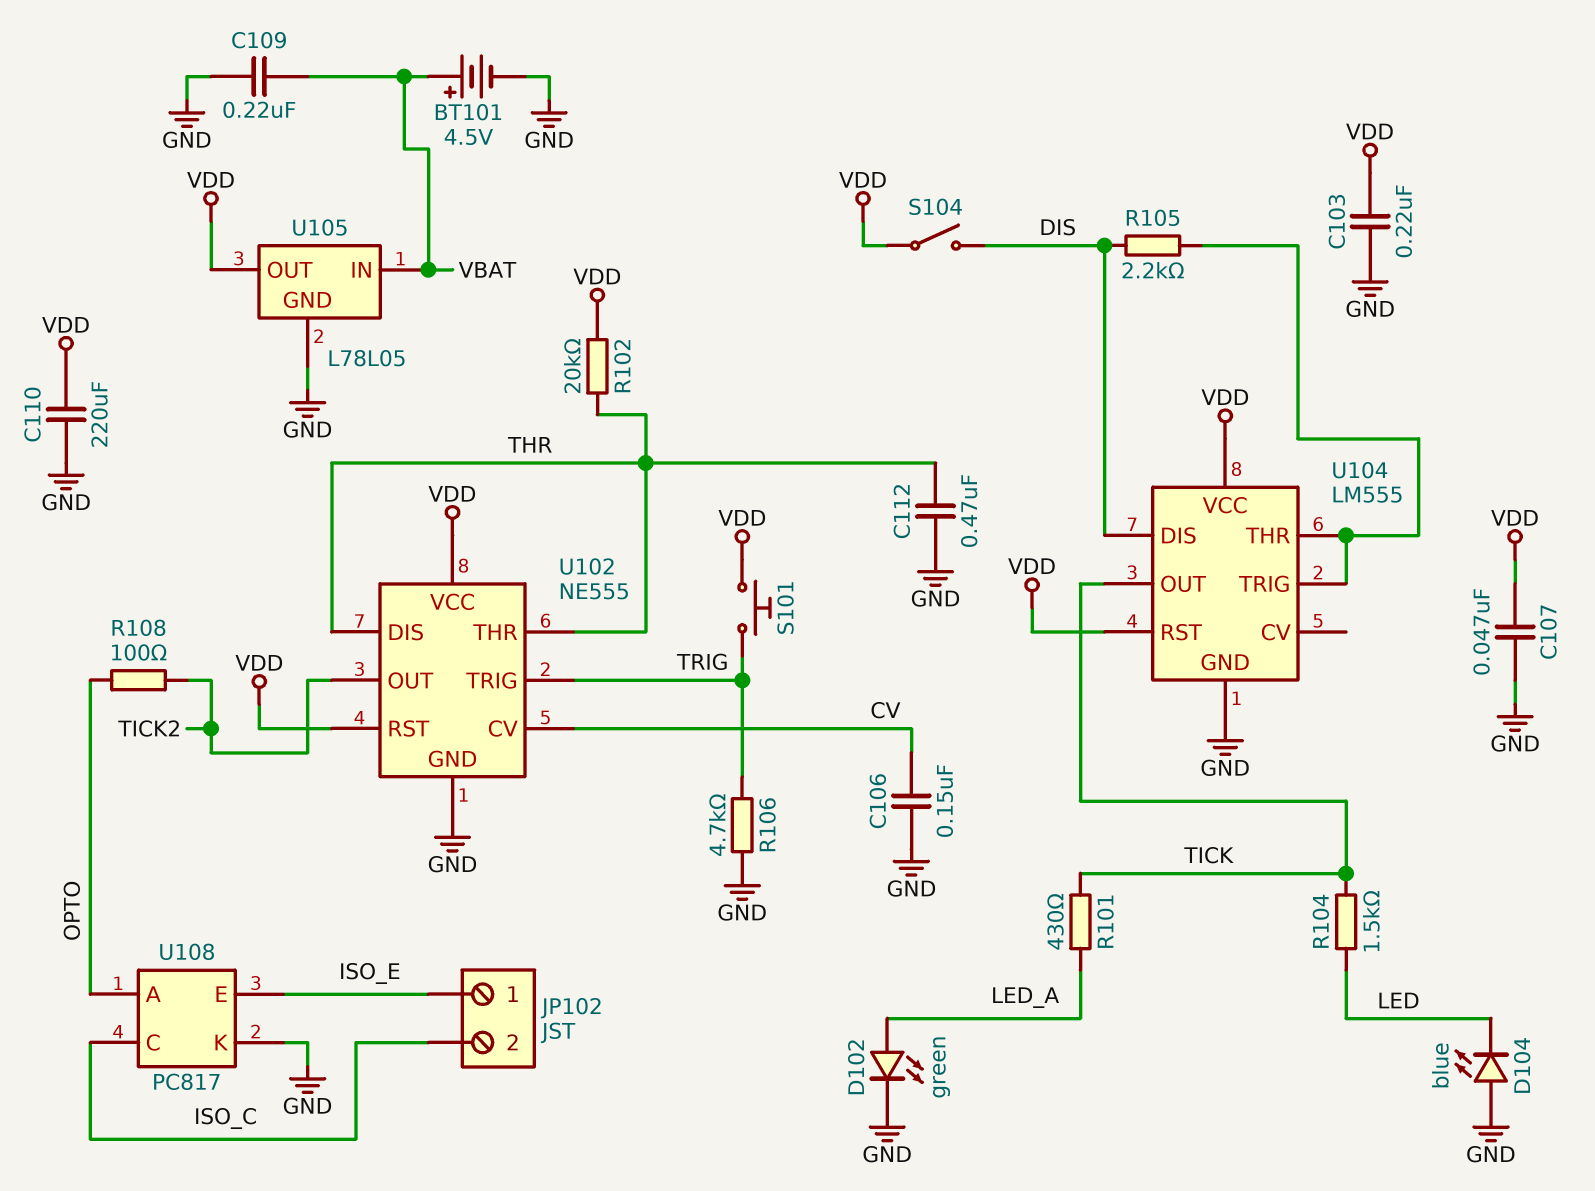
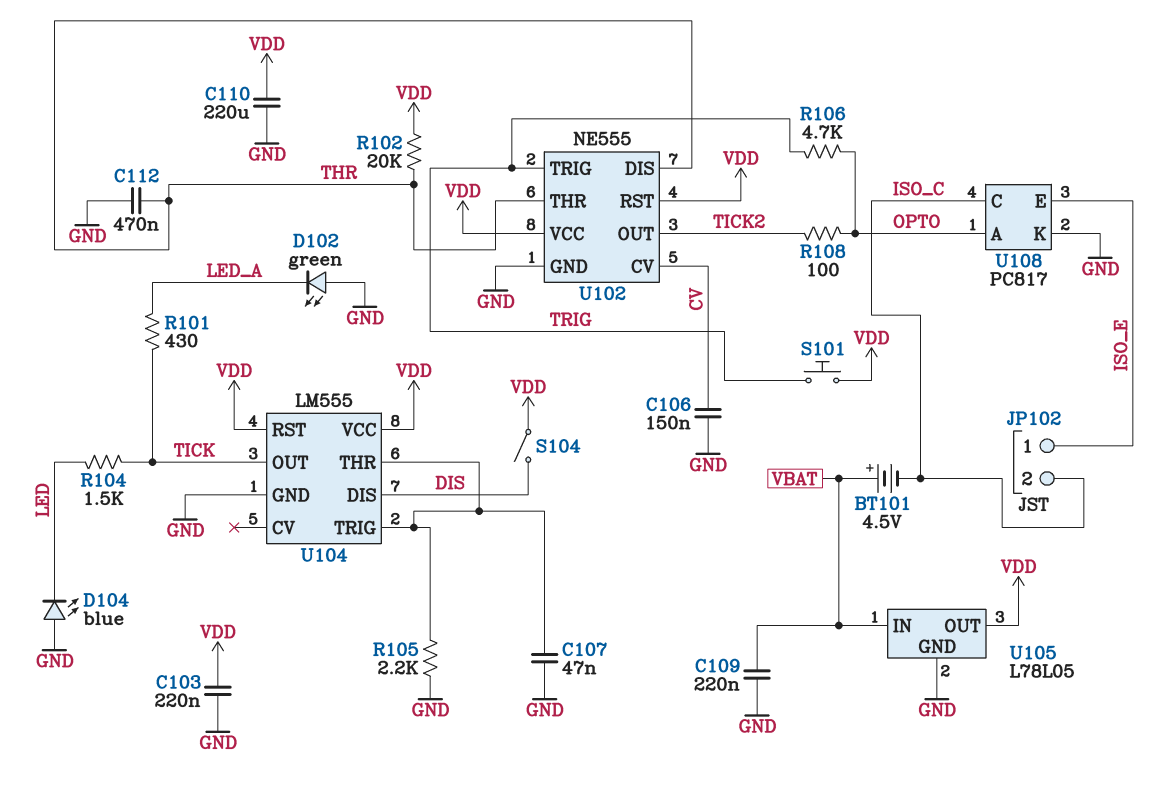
BT101: 4.5V (plus VBAT, minus GND) -> 4.5V (plus VBAT, minus ISO_C)
C107: 47nF (GND, VDD) -> 47nF (GND, U104/THR)
D102: LED green (A LED_A, K GND) -> LED green (A GND, K LED_A)
R105: 2.2k (DIS, U104/THR) -> 2.2k (GND, U104/THR)
R106: 4.7k (GND, TRIG) -> 4.7k (OPTO, TRIG)

